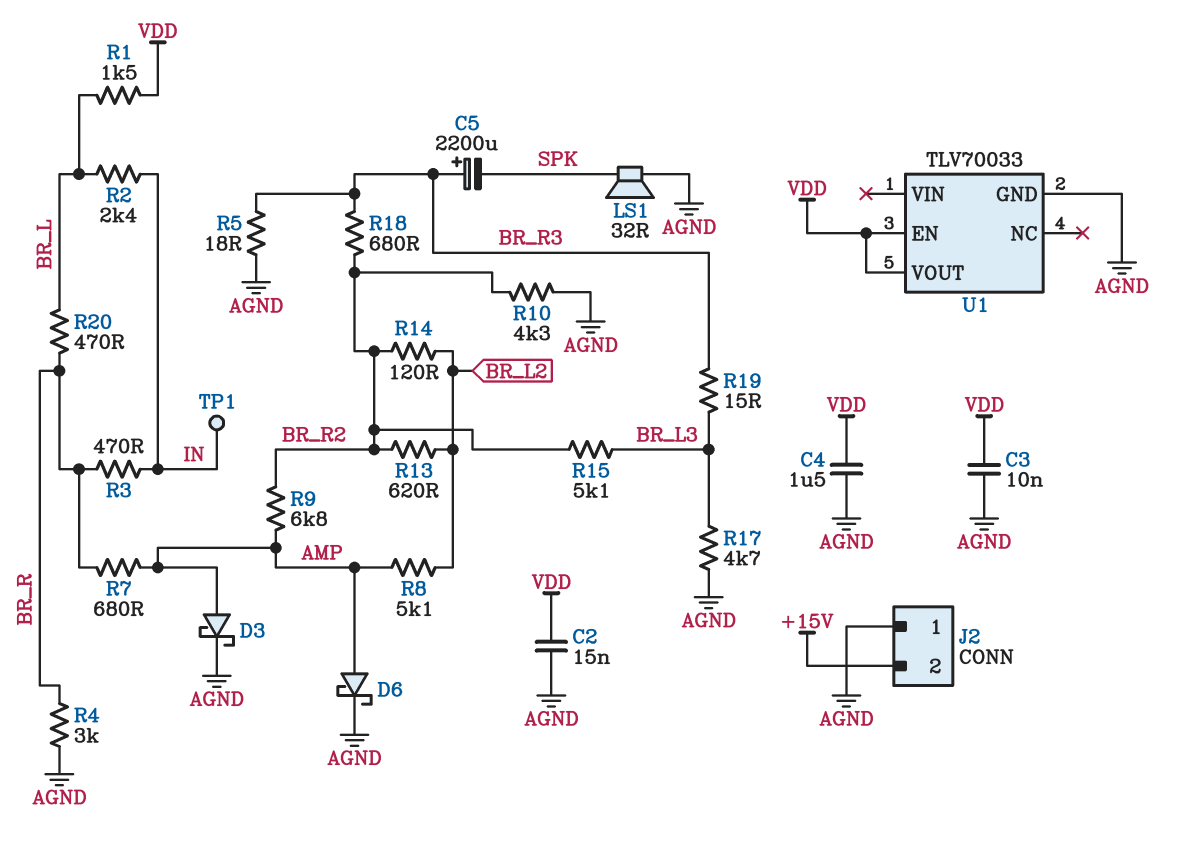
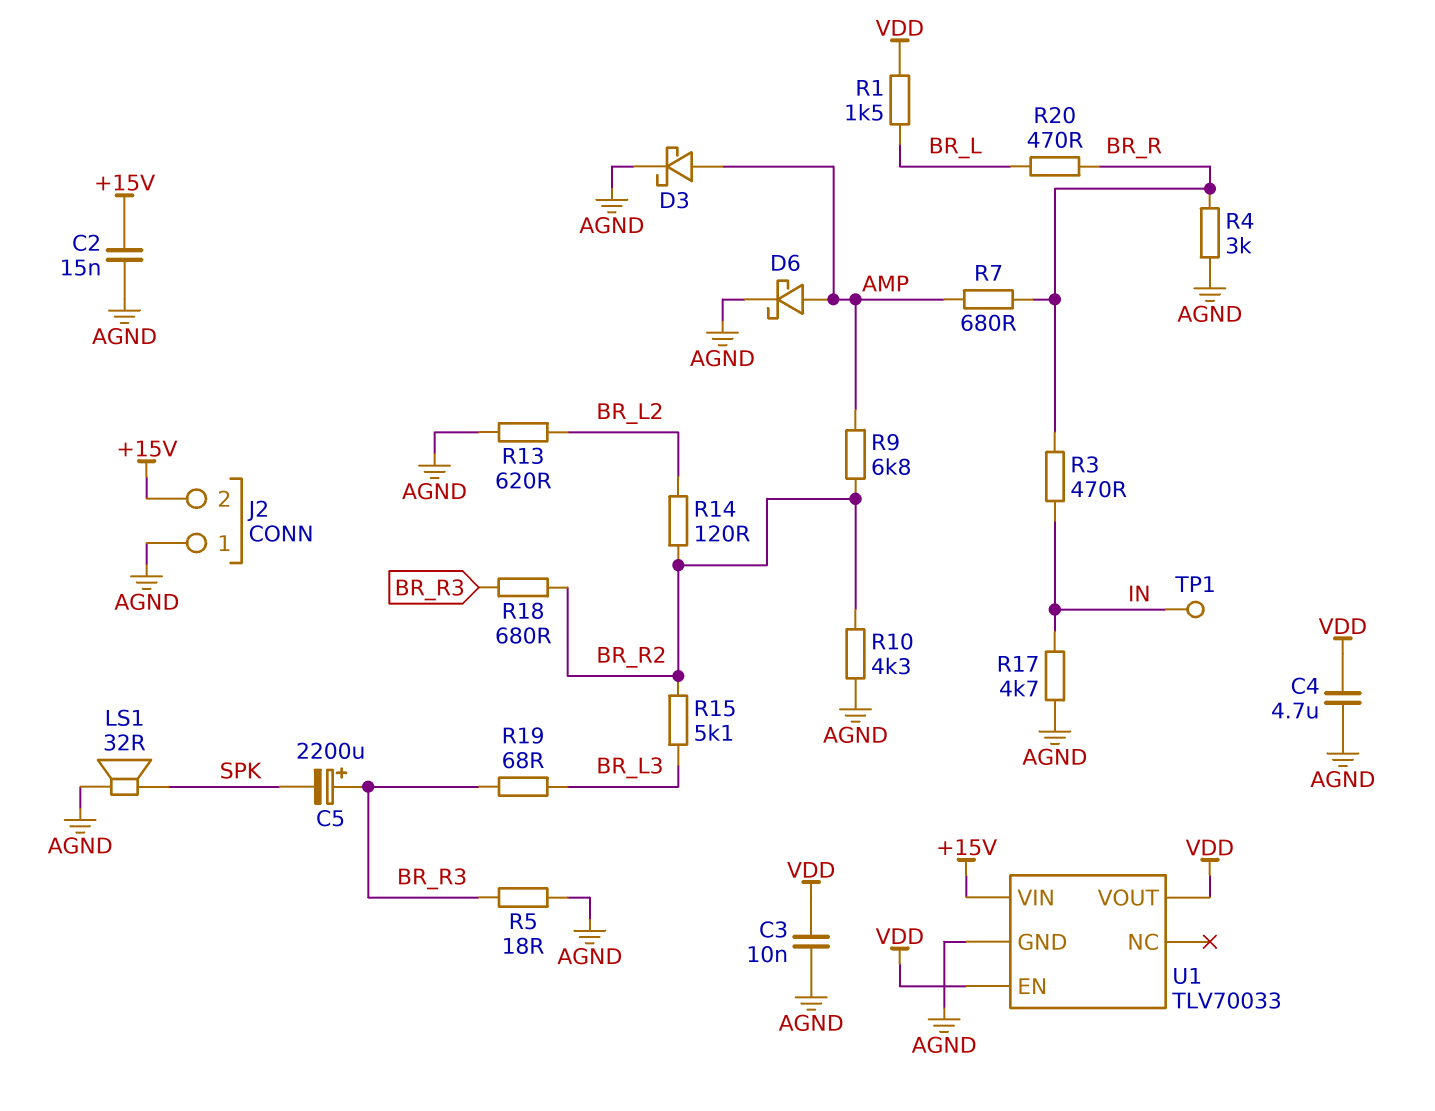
C2: 15nF (AGND, VDD) -> 15nF (+15V, AGND)
C4: 1.5uF (AGND, VDD) -> 4.7uF (AGND, VDD)
R2: 2.4k (BR_L, IN) -> none
R8: 5.1k (AMP, BR_L2) -> none
R13: 620 (BR_L2, BR_R2) -> 620 (AGND, BR_L2)
R17: 4.7k (AGND, BR_L3) -> 4.7k (AGND, IN)
R19: 15 (BR_L3, BR_R3) -> 68 (BR_L3, BR_R3)
U1 pin VIN: none -> +15V

